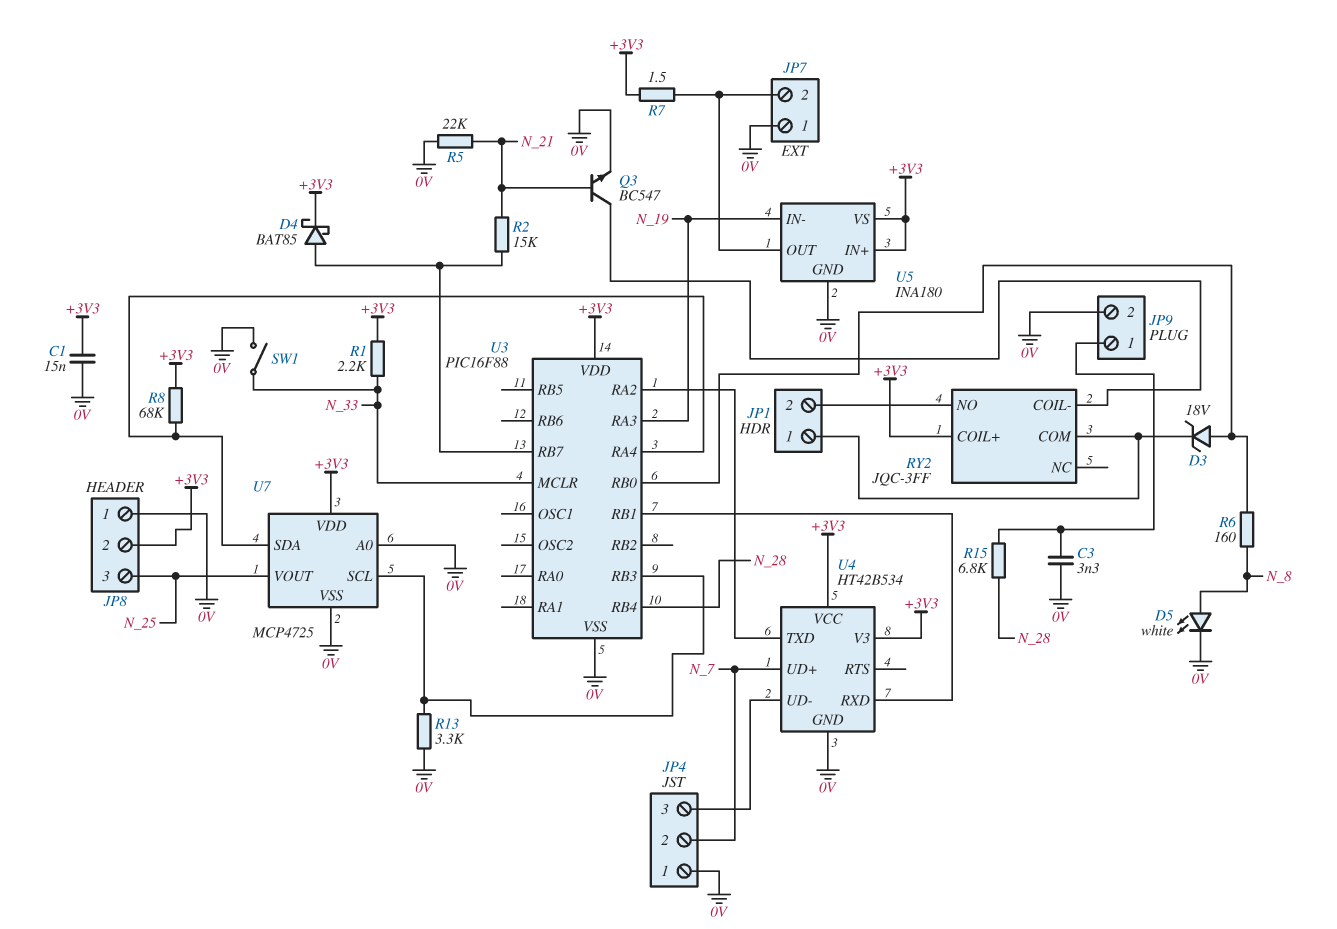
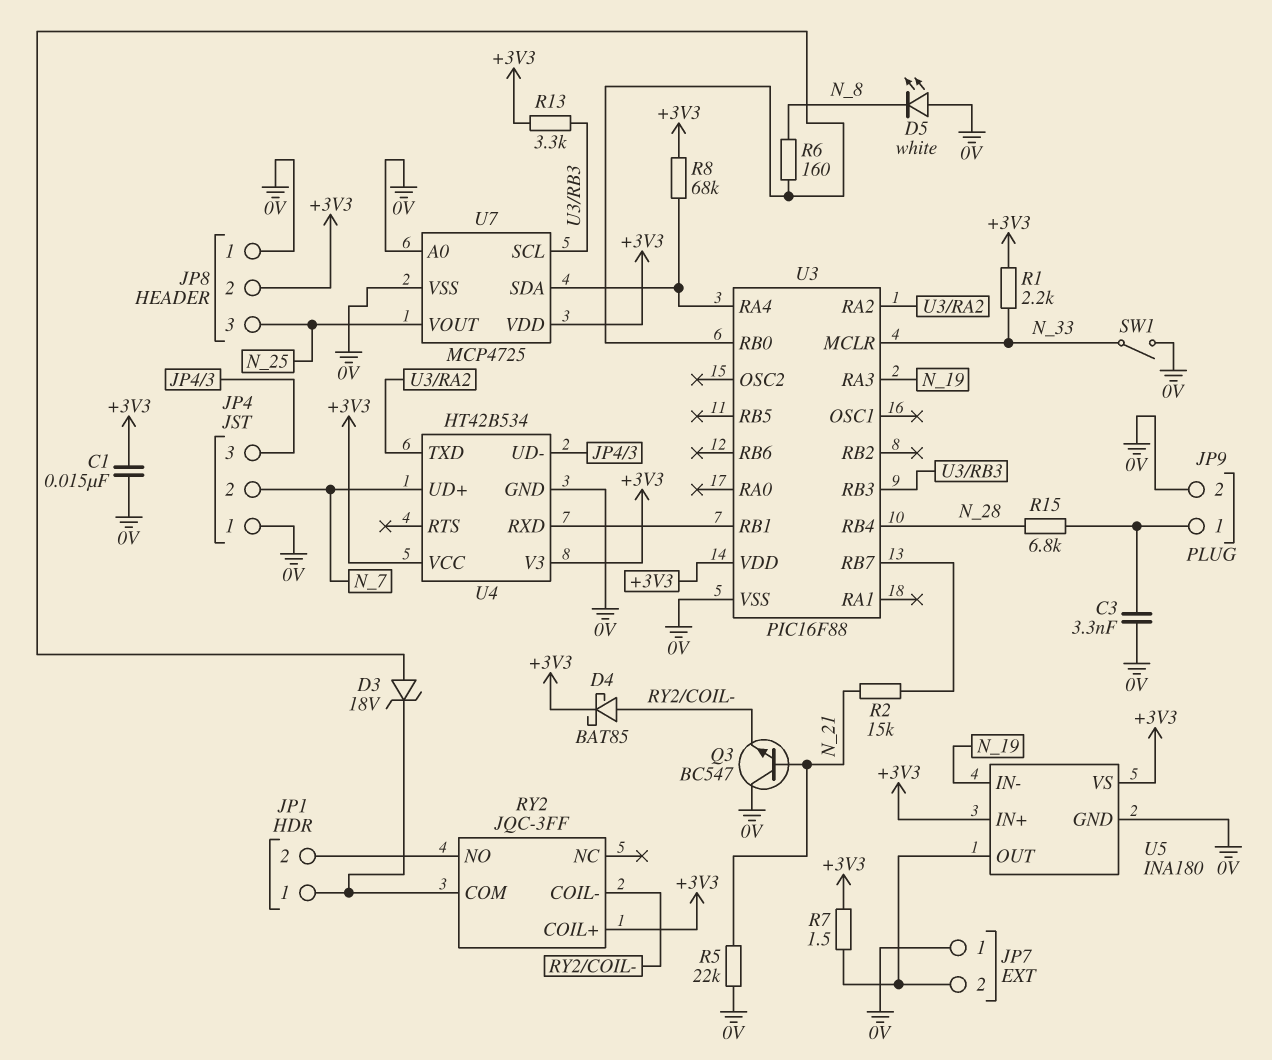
D4: schottky BAT85 (A U3/RB7, K +3V3) -> schottky BAT85 (A RY2/COIL-, K +3V3)
D5: LED white (A N_8, K 0V) -> LED white (A 0V, K N_8)
Q3: NPN BC547 (B N_21, C RY2/COIL-, E 0V) -> NPN BC547 (B N_21, C 0V, E RY2/COIL-)
R13: 3.3k (0V, U3/RB3) -> 3.3k (+3V3, U3/RB3)

